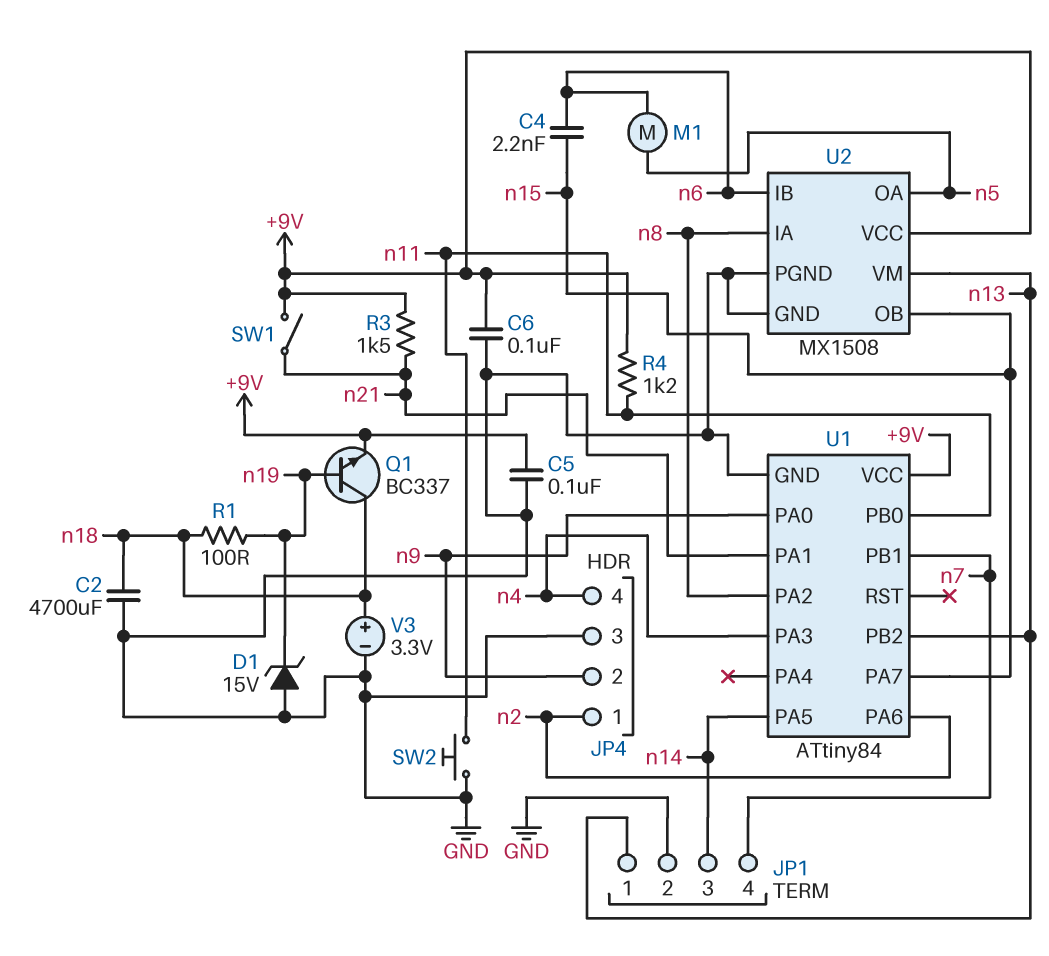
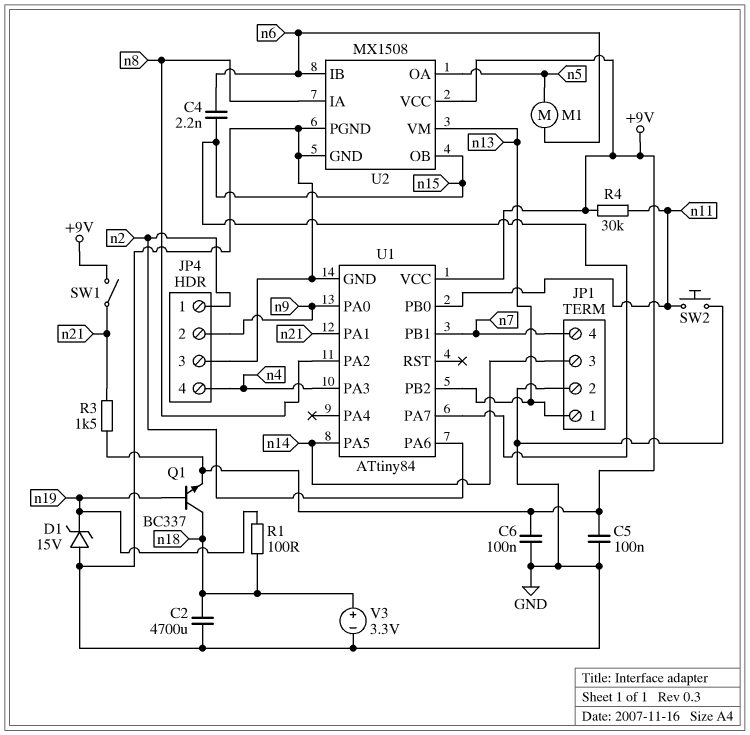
R4: 1.2k (+9V, n11) -> 30k (+9V, n11)

